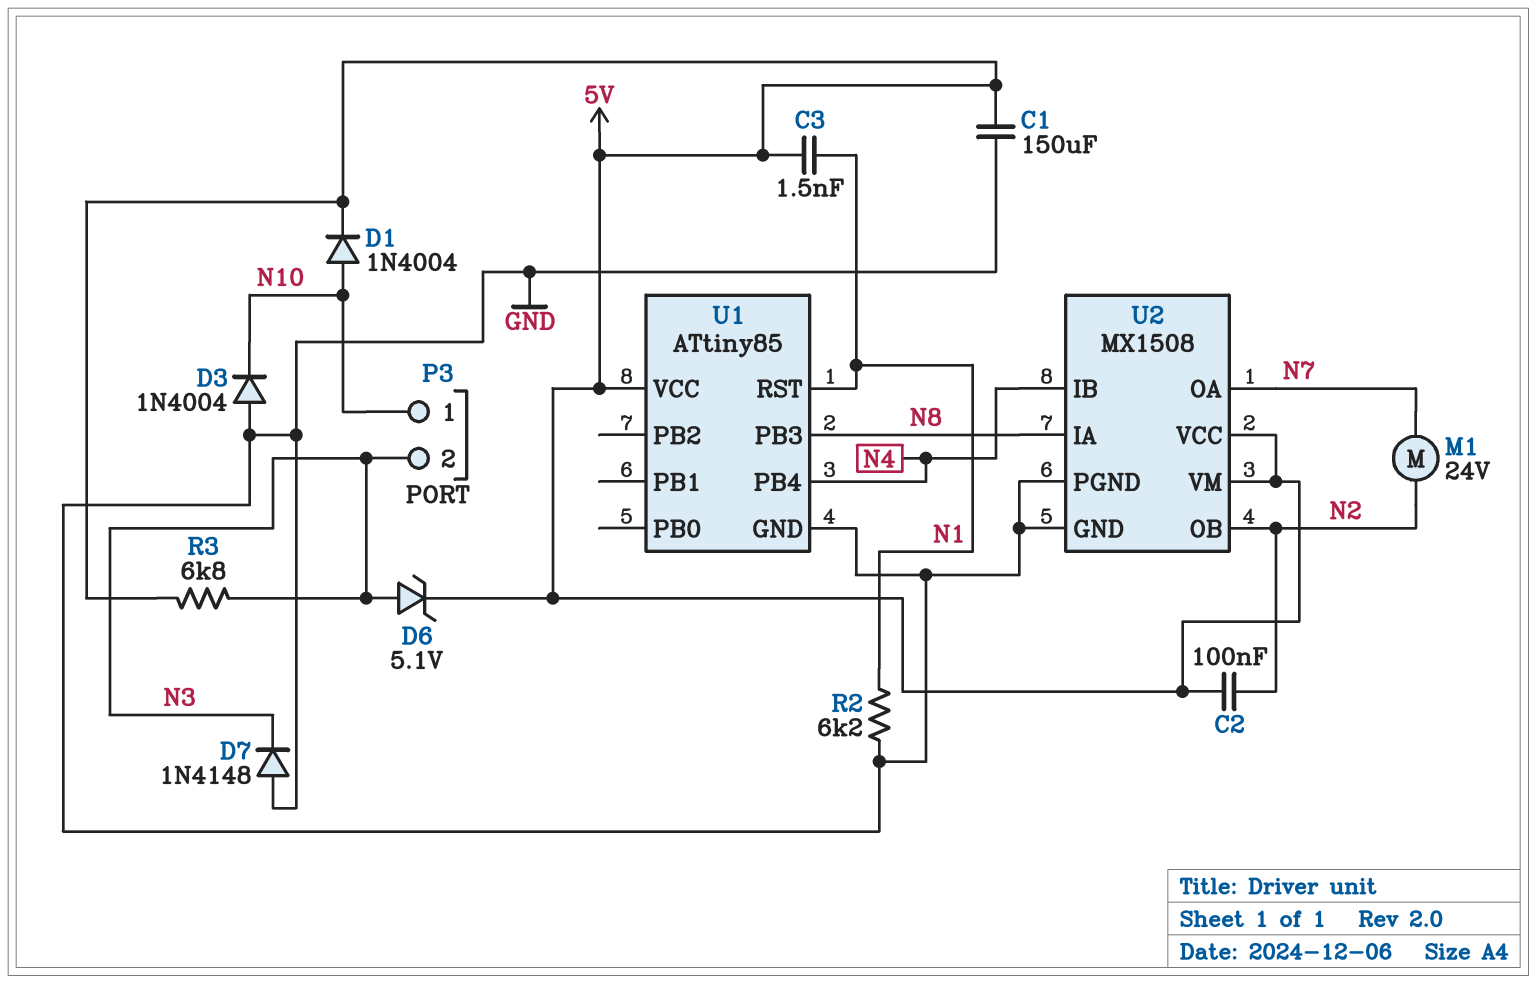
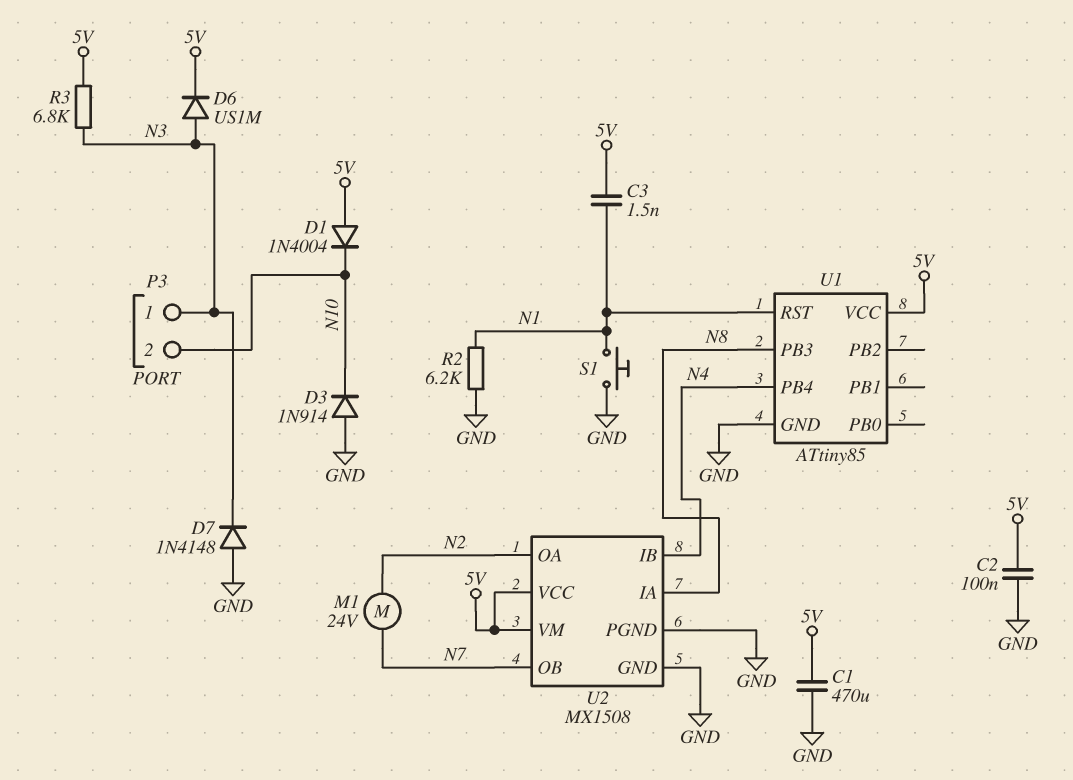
C1: 150uF (5V, GND) -> 470uF (5V, GND)
C2: 100nF (5V, N2) -> 100nF (5V, GND)
D1: diode 1N4004 (A N10, K 5V) -> diode 1N4004 (A 5V, K N10)
D3: diode 1N4004 (A GND, K N10) -> diode 1N914 (A GND, K N10)
D6: zener 5.1V (A N3, K 5V) -> diode US1M (A N3, K 5V)
P3 pin 1: N10 -> N3
P3 pin 2: N3 -> N10
S1: none -> button (GND, N1)
U2 pin OA: N7 -> N2
U2 pin OB: N2 -> N7

